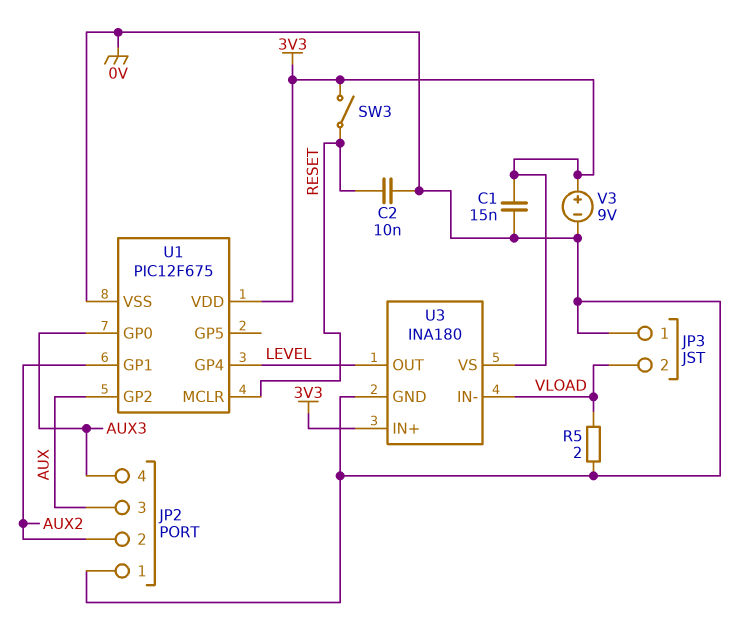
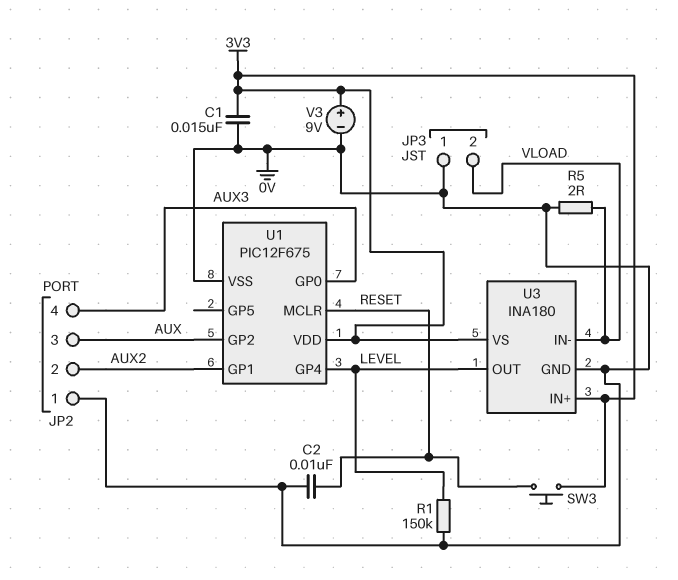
R1: none -> 150k (0V, LEVEL)
SW3: switch (3V3, RESET) -> button (3V3, RESET)

